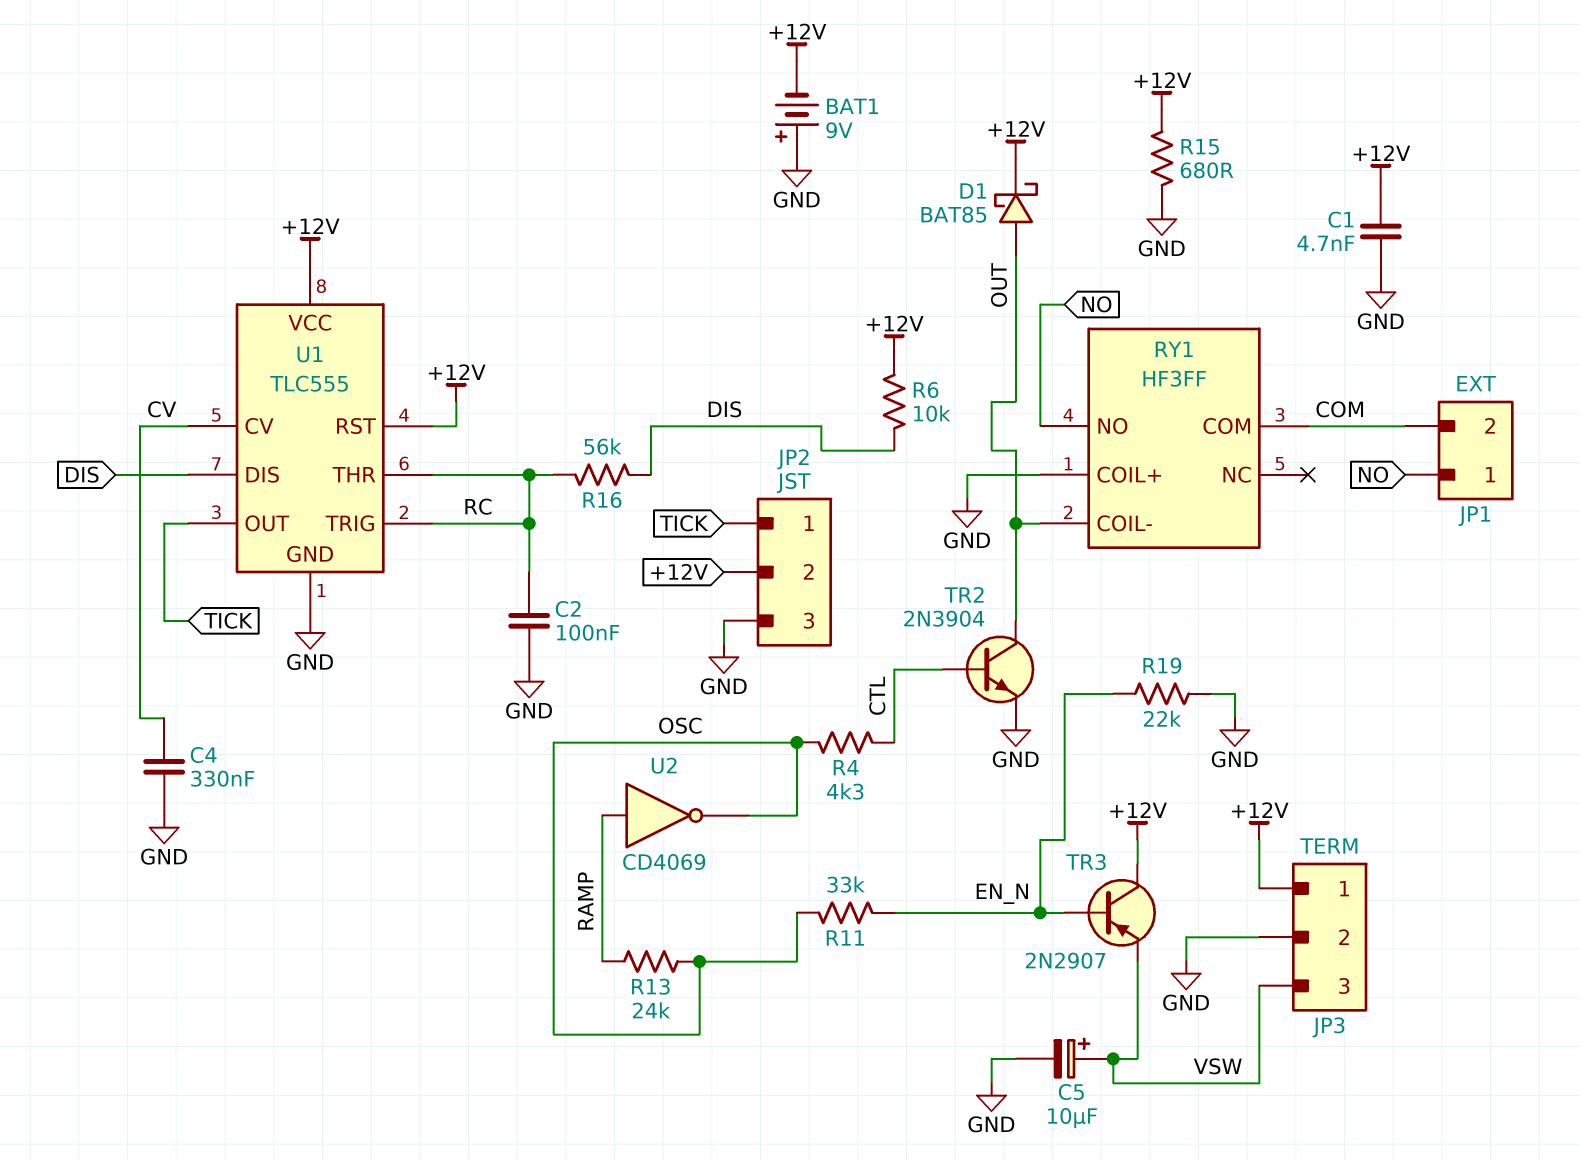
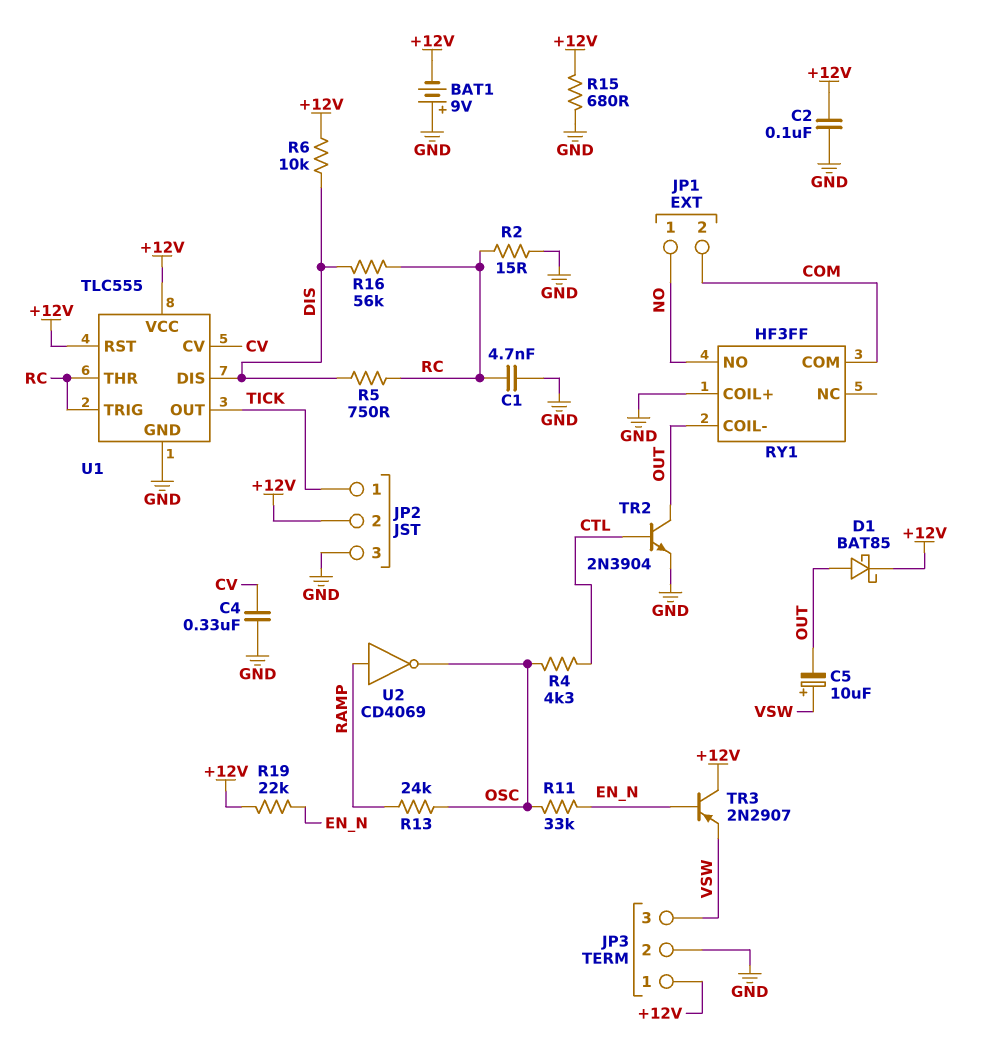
C1: 4.7nF (+12V, GND) -> 4.7nF (GND, RC)
C2: 100nF (GND, RC) -> 100nF (+12V, GND)
C5: 10uF (plus VSW, minus GND) -> 10uF (plus VSW, minus OUT)
R2: none -> 15 (GND, RC)
R5: none -> 750 (DIS, RC)
R19: 22k (EN_N, GND) -> 22k (+12V, EN_N)

